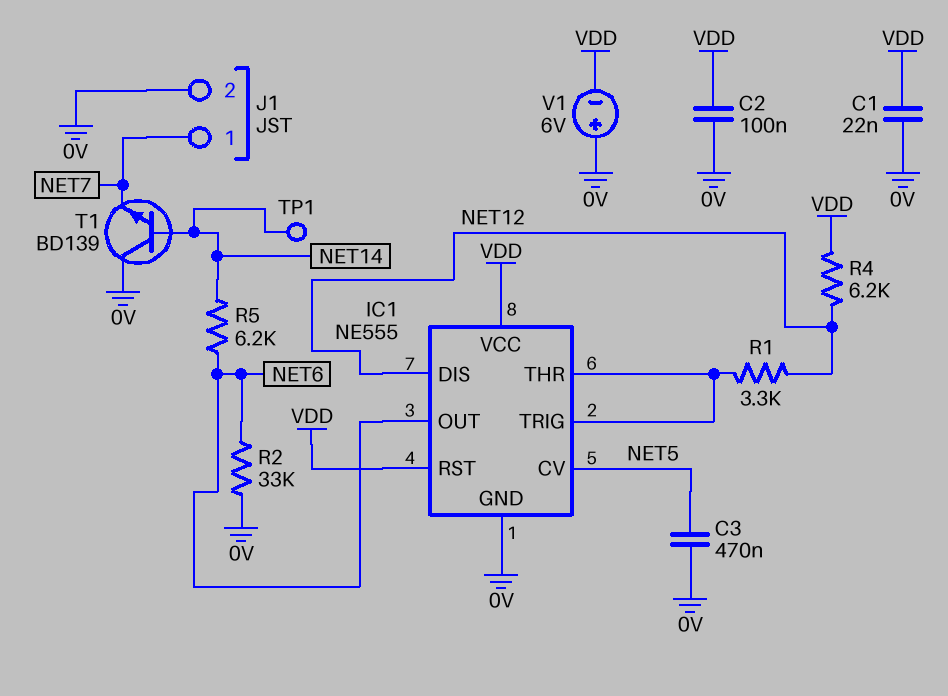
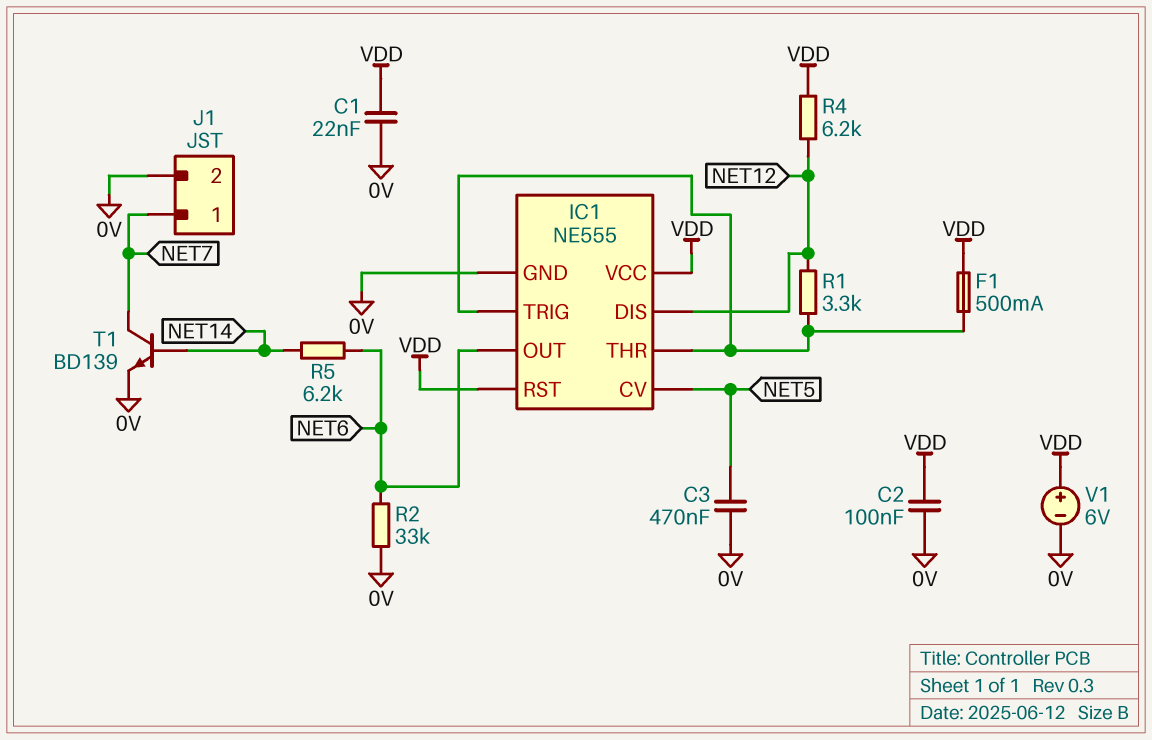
F1: none -> 500mA (IC1/THR, VDD)
T1: NPN BD139 (B NET14, C 0V, E NET7) -> NPN BD139 (B NET14, C NET7, E 0V)
TP1: test point (NET14) -> none
V1: 6V (plus 0V, minus VDD) -> 6V (plus VDD, minus 0V)

